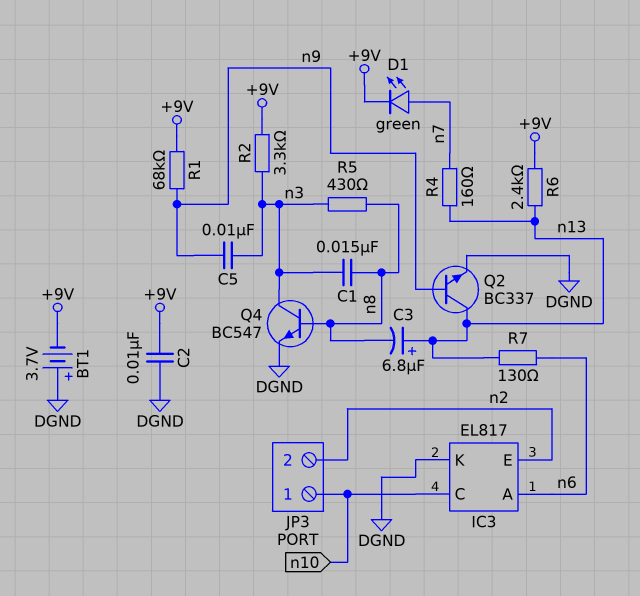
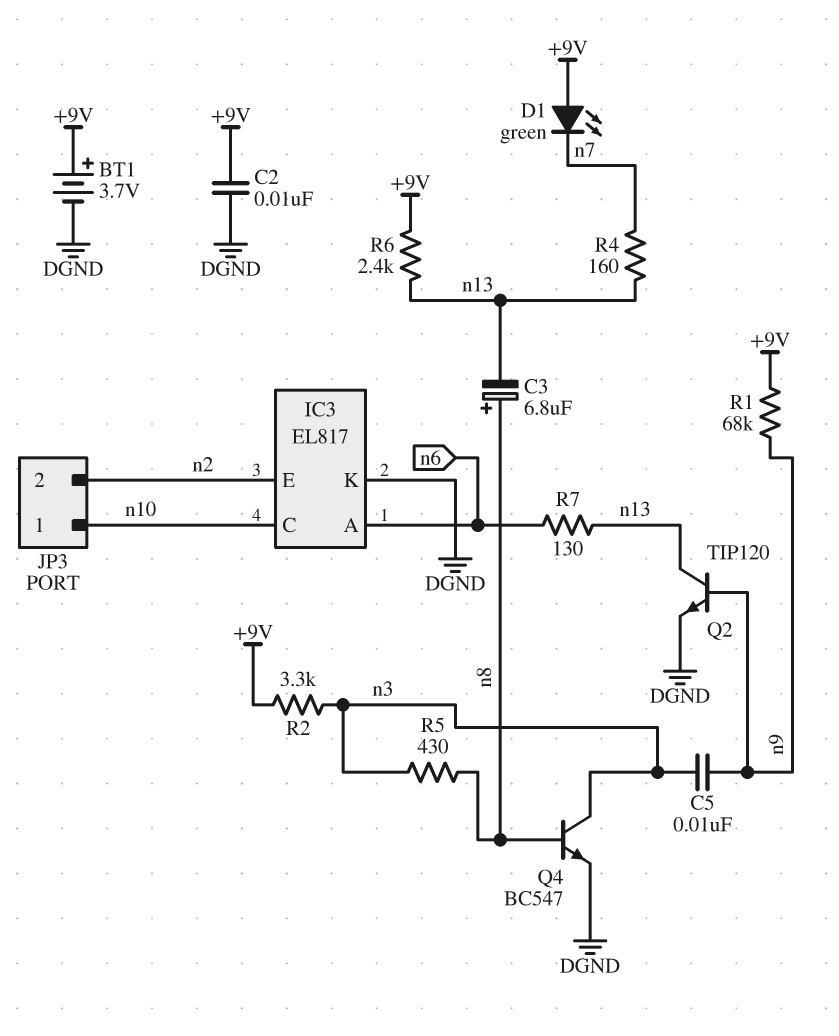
BT1: 3.7V (plus DGND, minus +9V) -> 3.7V (plus +9V, minus DGND)
C1: 15nF (n3, n8) -> none
C3: 6.8uF (plus n13, minus n8) -> 6.8uF (plus n8, minus n13)
D1: LED green (A n7, K +9V) -> LED green (A +9V, K n7)
Q2: NPN BC337 (B n9, C n13, E DGND) -> NPN TIP120 (B n9, C n13, E DGND)

